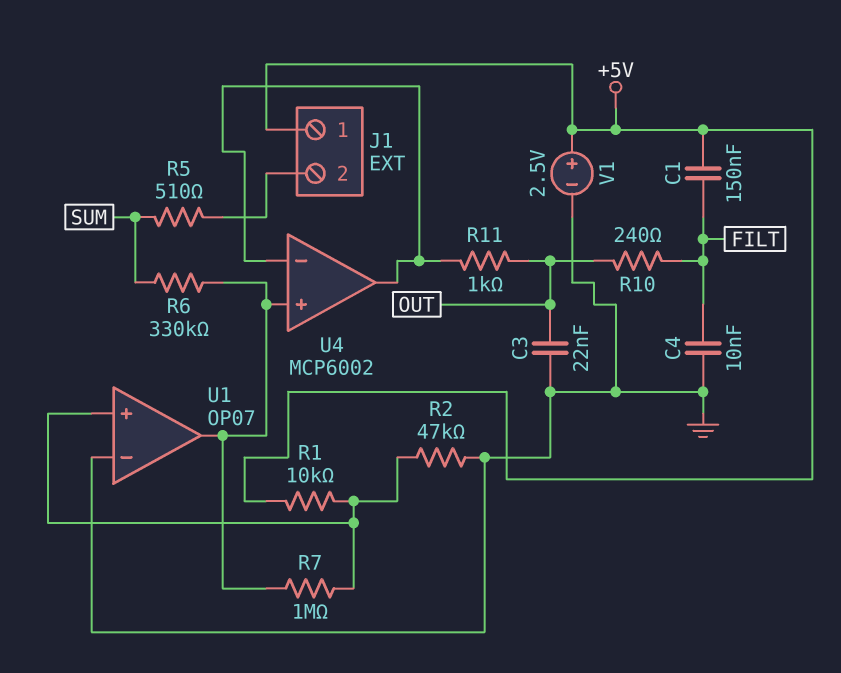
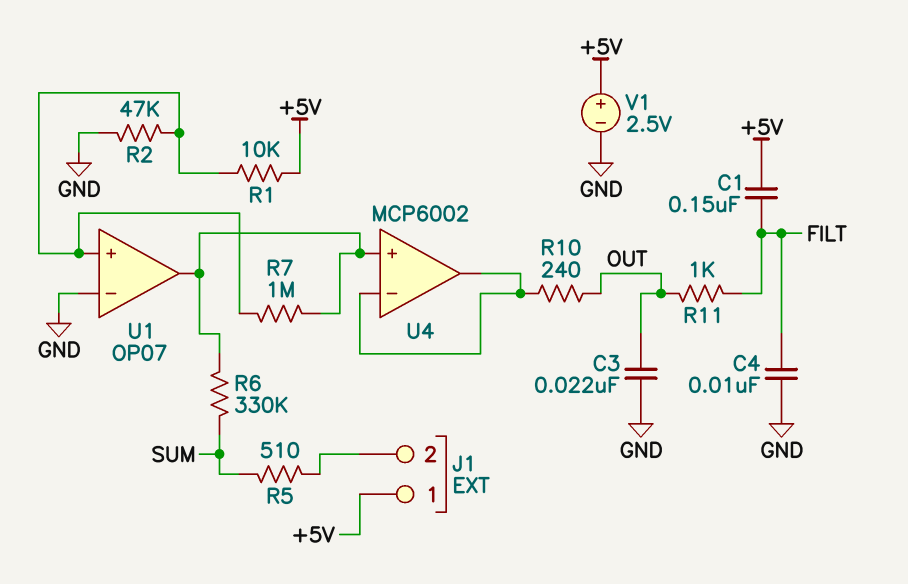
R10: 240 (FILT, OUT) -> 240 (OUT, U4/in-)
R11: 1k (OUT, U4/in-) -> 1k (FILT, OUT)

